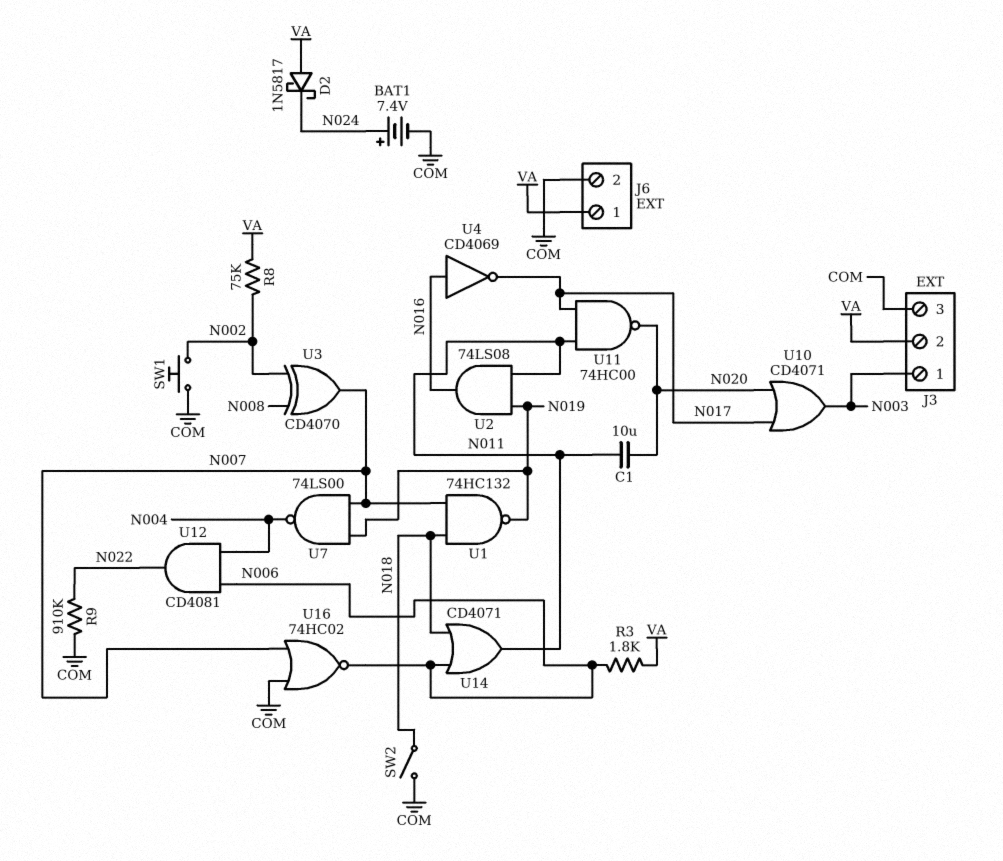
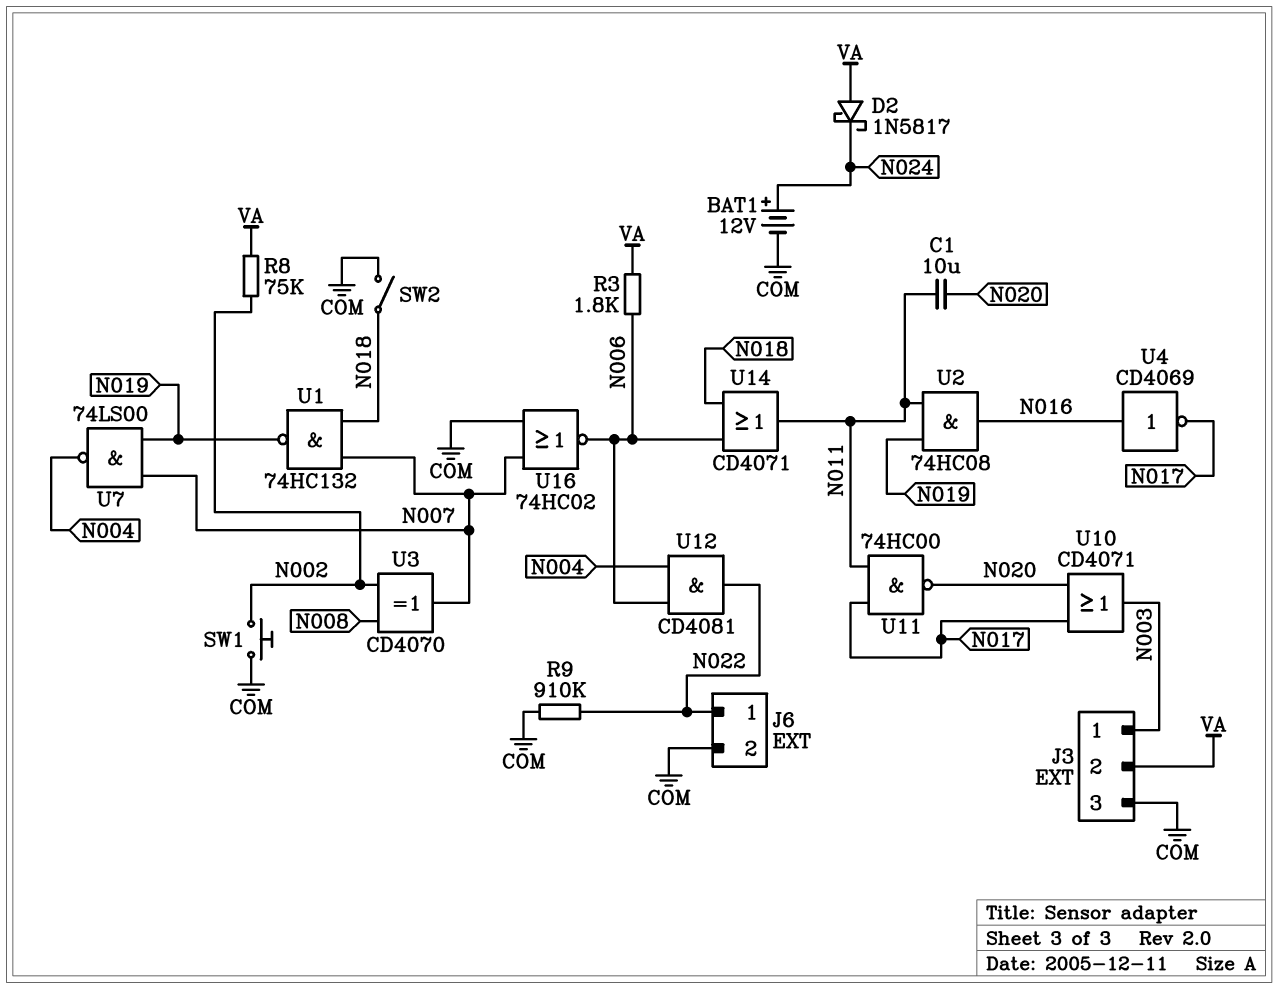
BAT1: 7.4V (plus N024, minus COM) -> 12V (plus N024, minus COM)
J6 pin 1: VA -> N022
U2: AND 74LS08 (in N011, in N019, out N016) -> AND 74HC08 (in N011, in N019, out N016)

